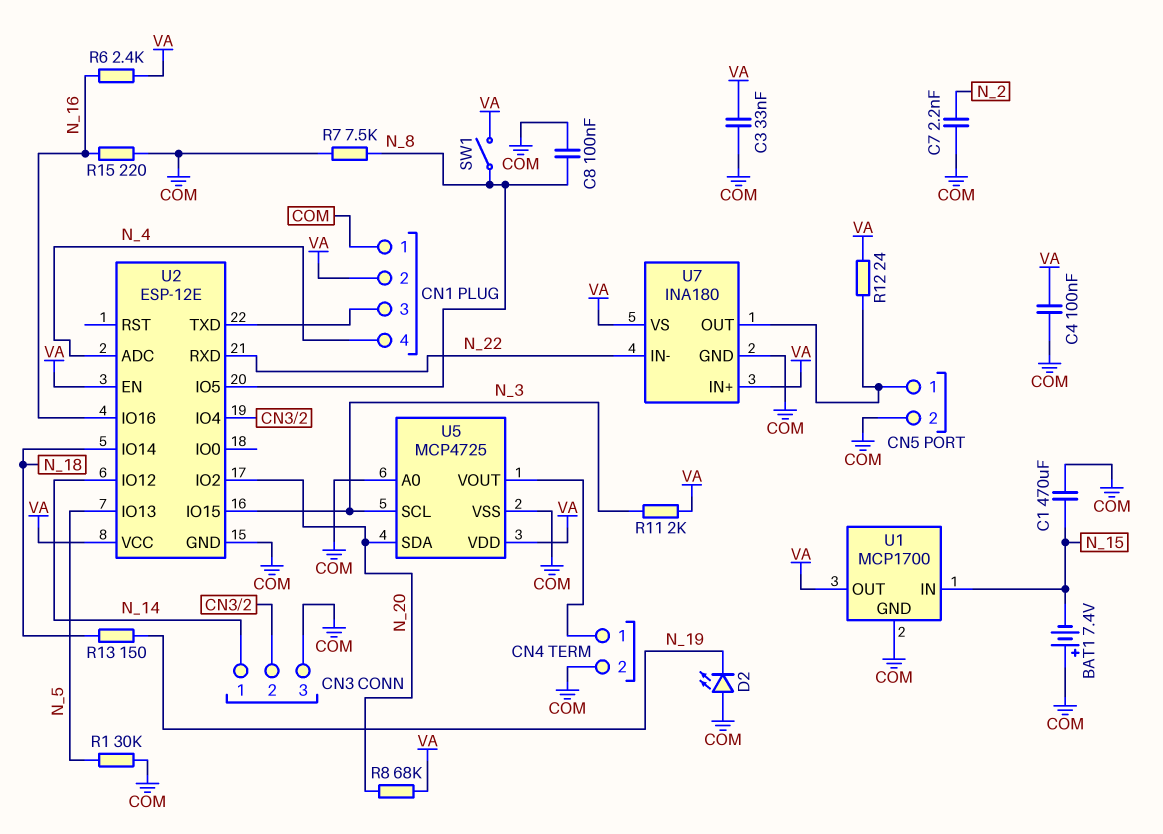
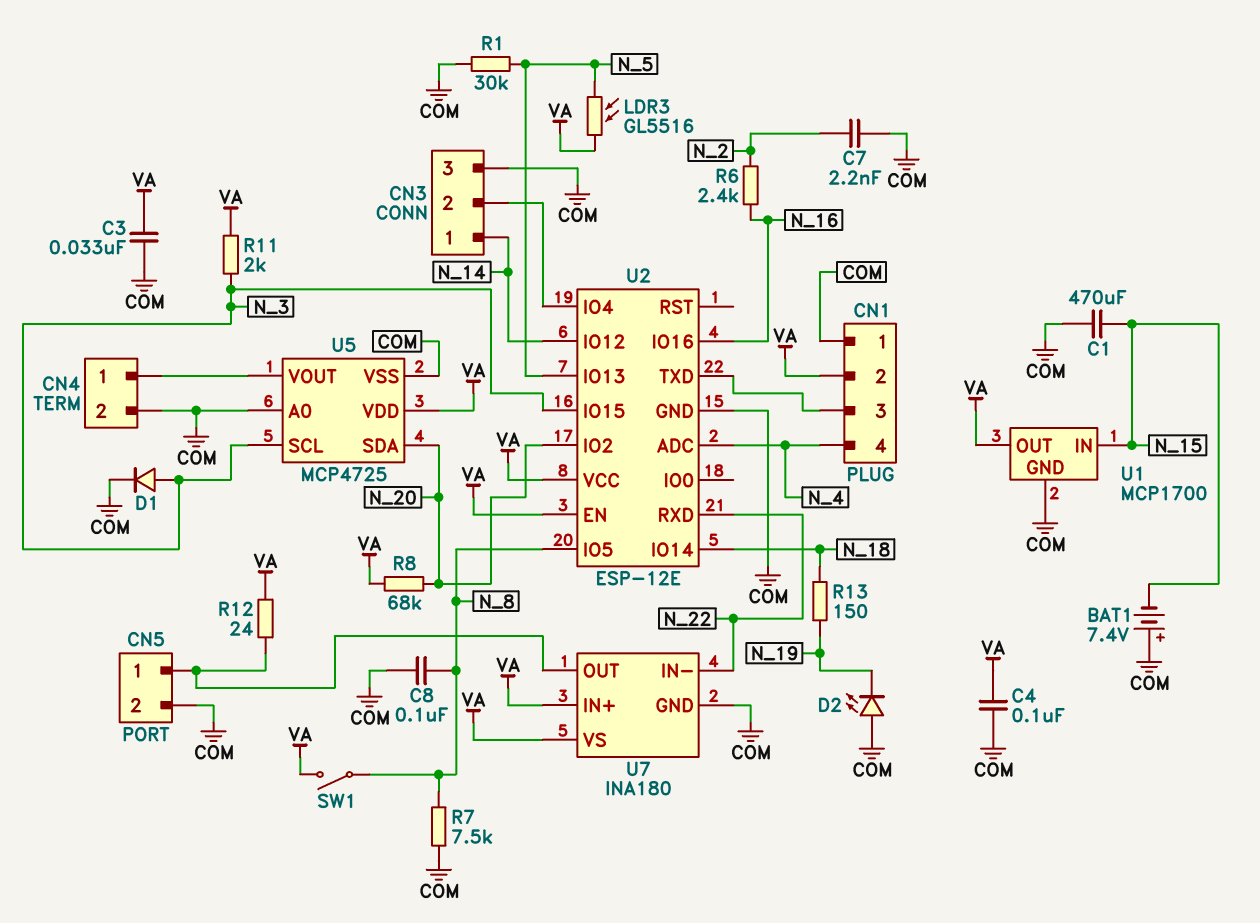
D1: none -> diode (A N_3, K COM)
LDR3: none -> GL5516 (N_5, VA)
R6: 2.4k (N_16, VA) -> 2.4k (N_2, N_16)
R15: 220 (COM, N_16) -> none

